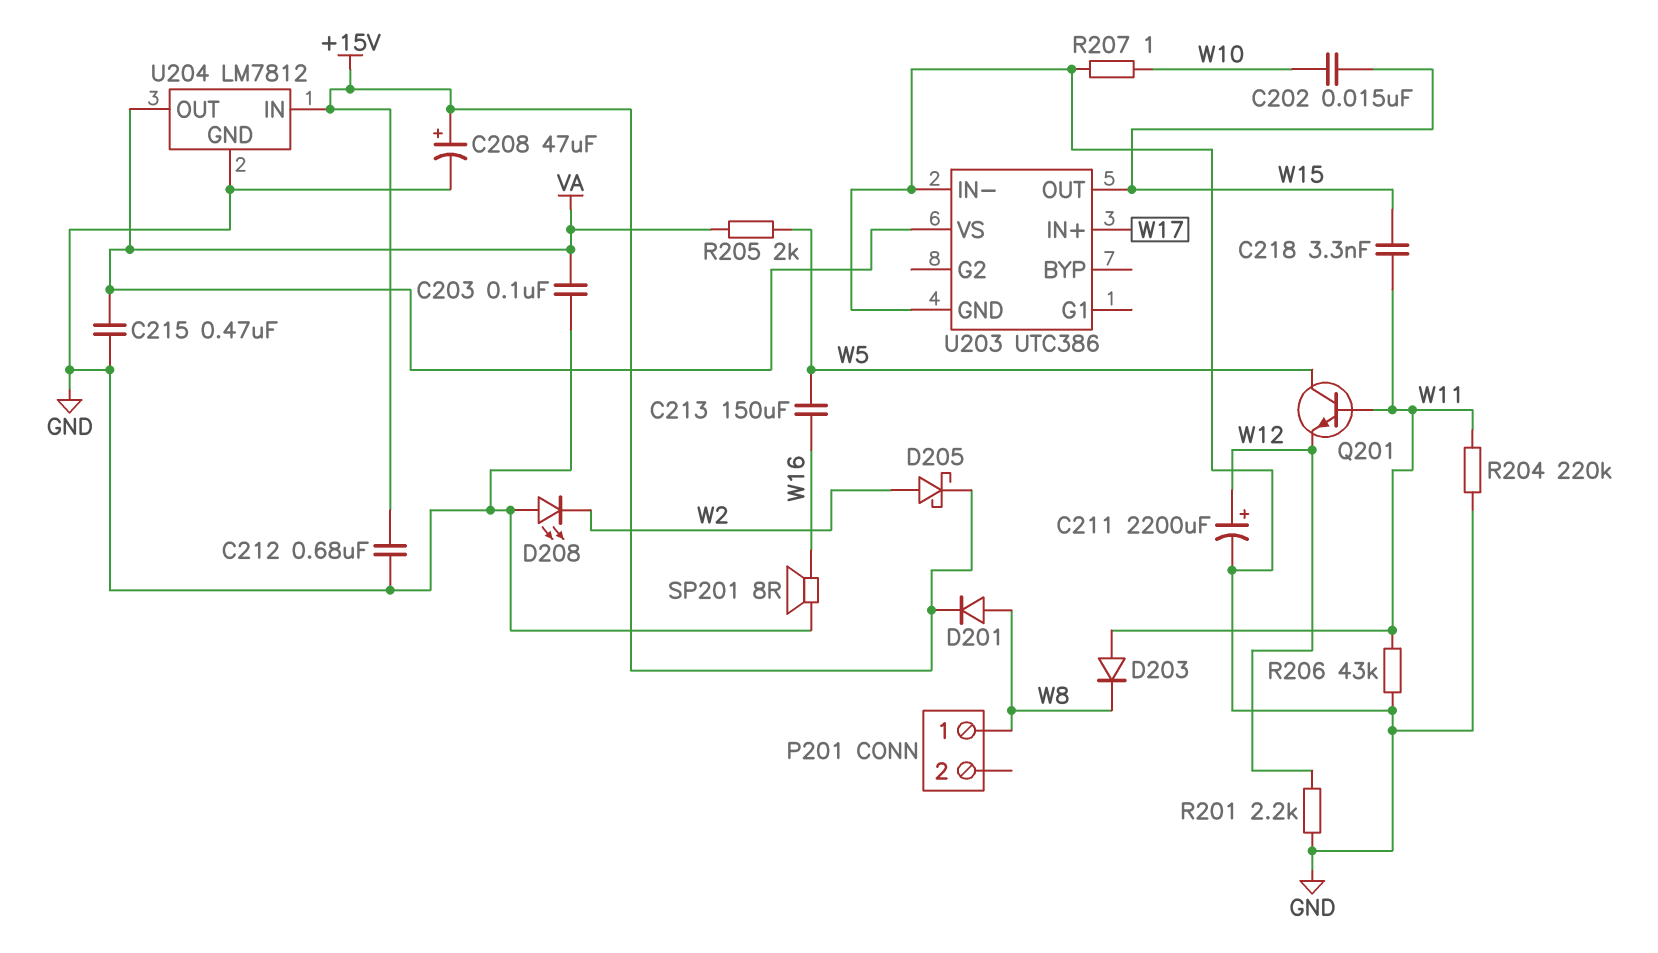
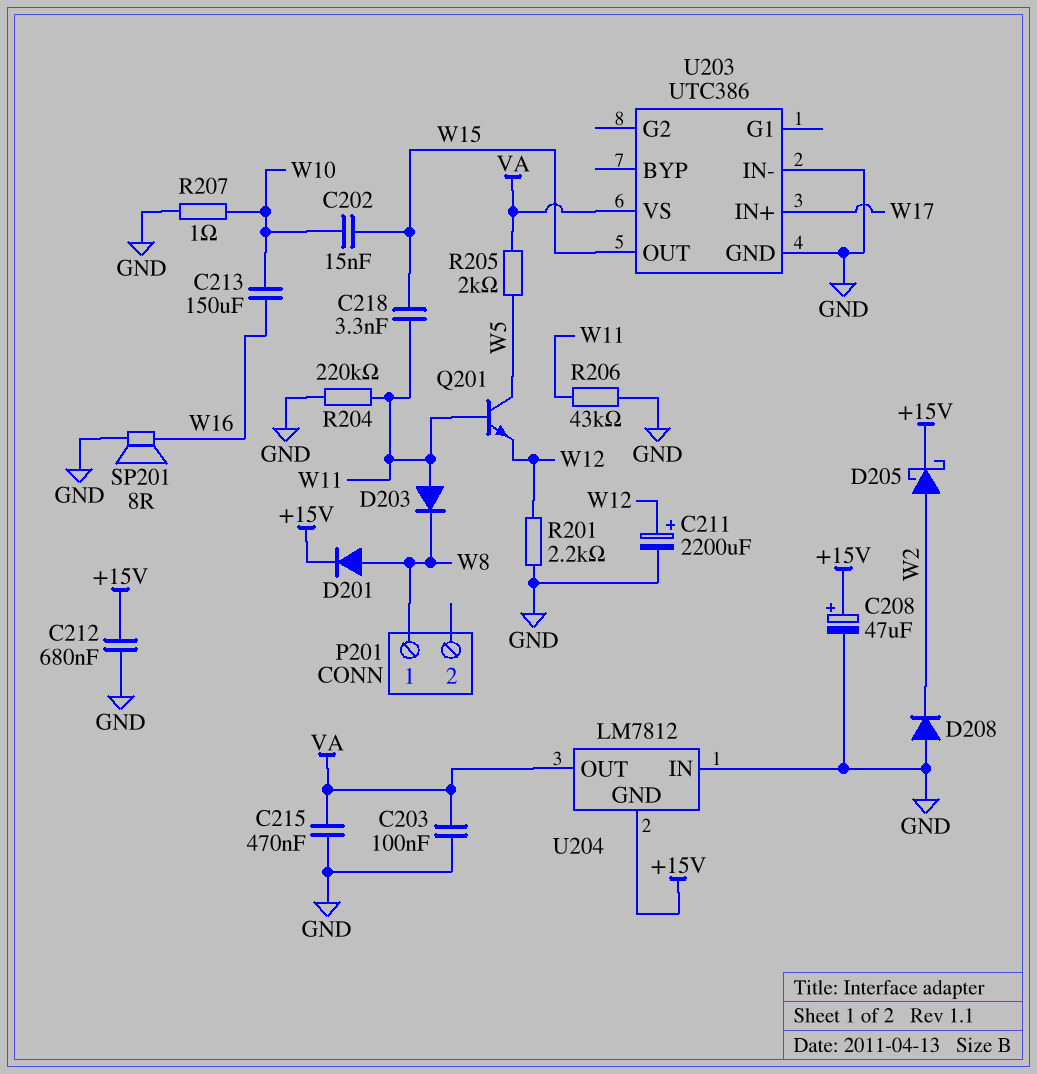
C213: 150uF (W5, W16) -> 150uF (W10, W16)
D208: LED (A GND, K W2) -> diode (A GND, K W2)
U204 pin GND: GND -> +15V
U204 pin IN: +15V -> GND

